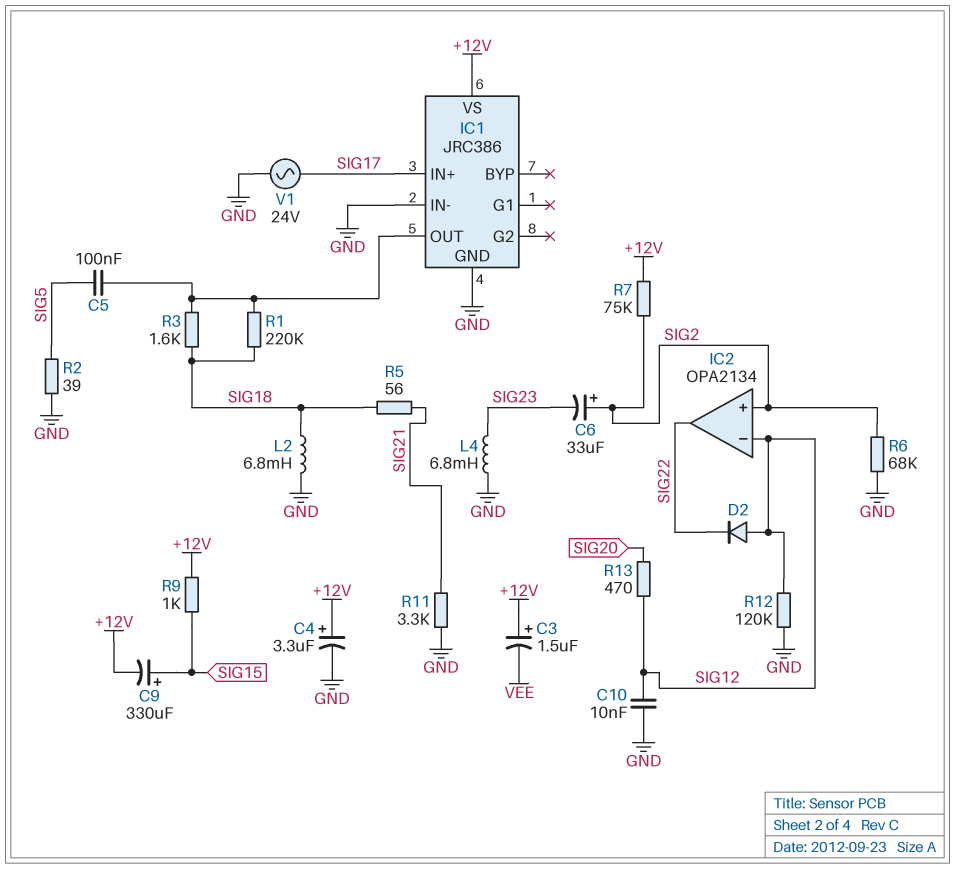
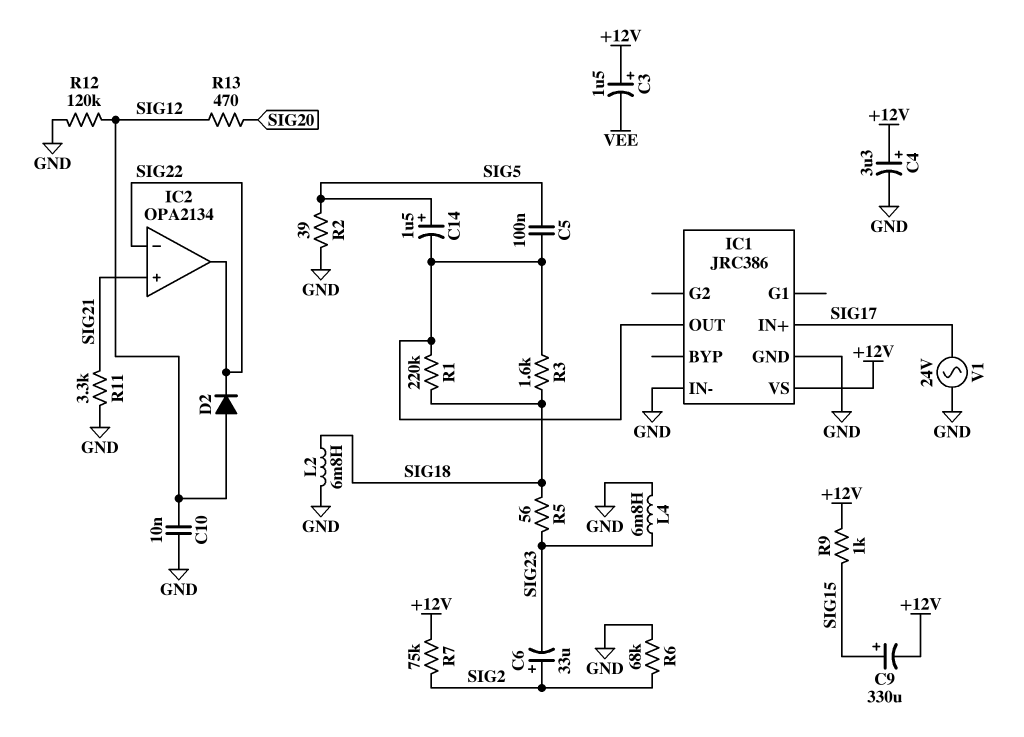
C14: none -> 1.5uF (plus SIG5, minus IC1/OUT)
IC2 pin in+: SIG2 -> SIG21
IC2 pin in-: SIG12 -> SIG22
R5: 56 (SIG18, SIG21) -> 56 (SIG18, SIG23)

